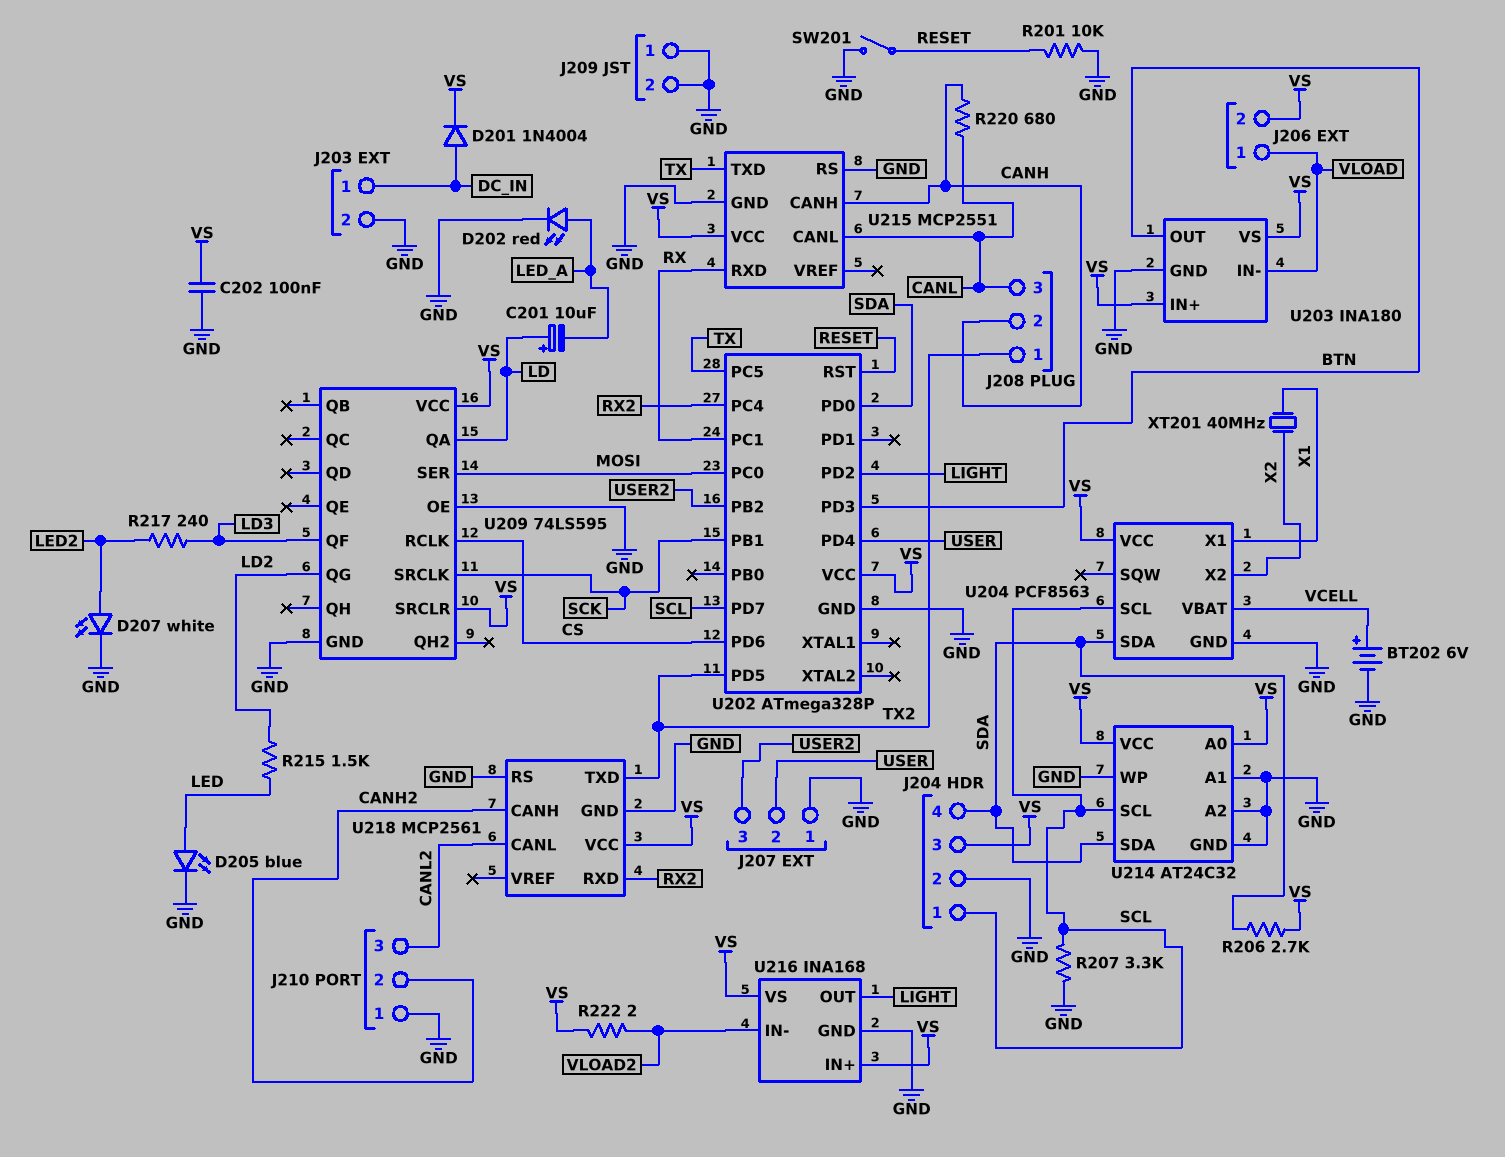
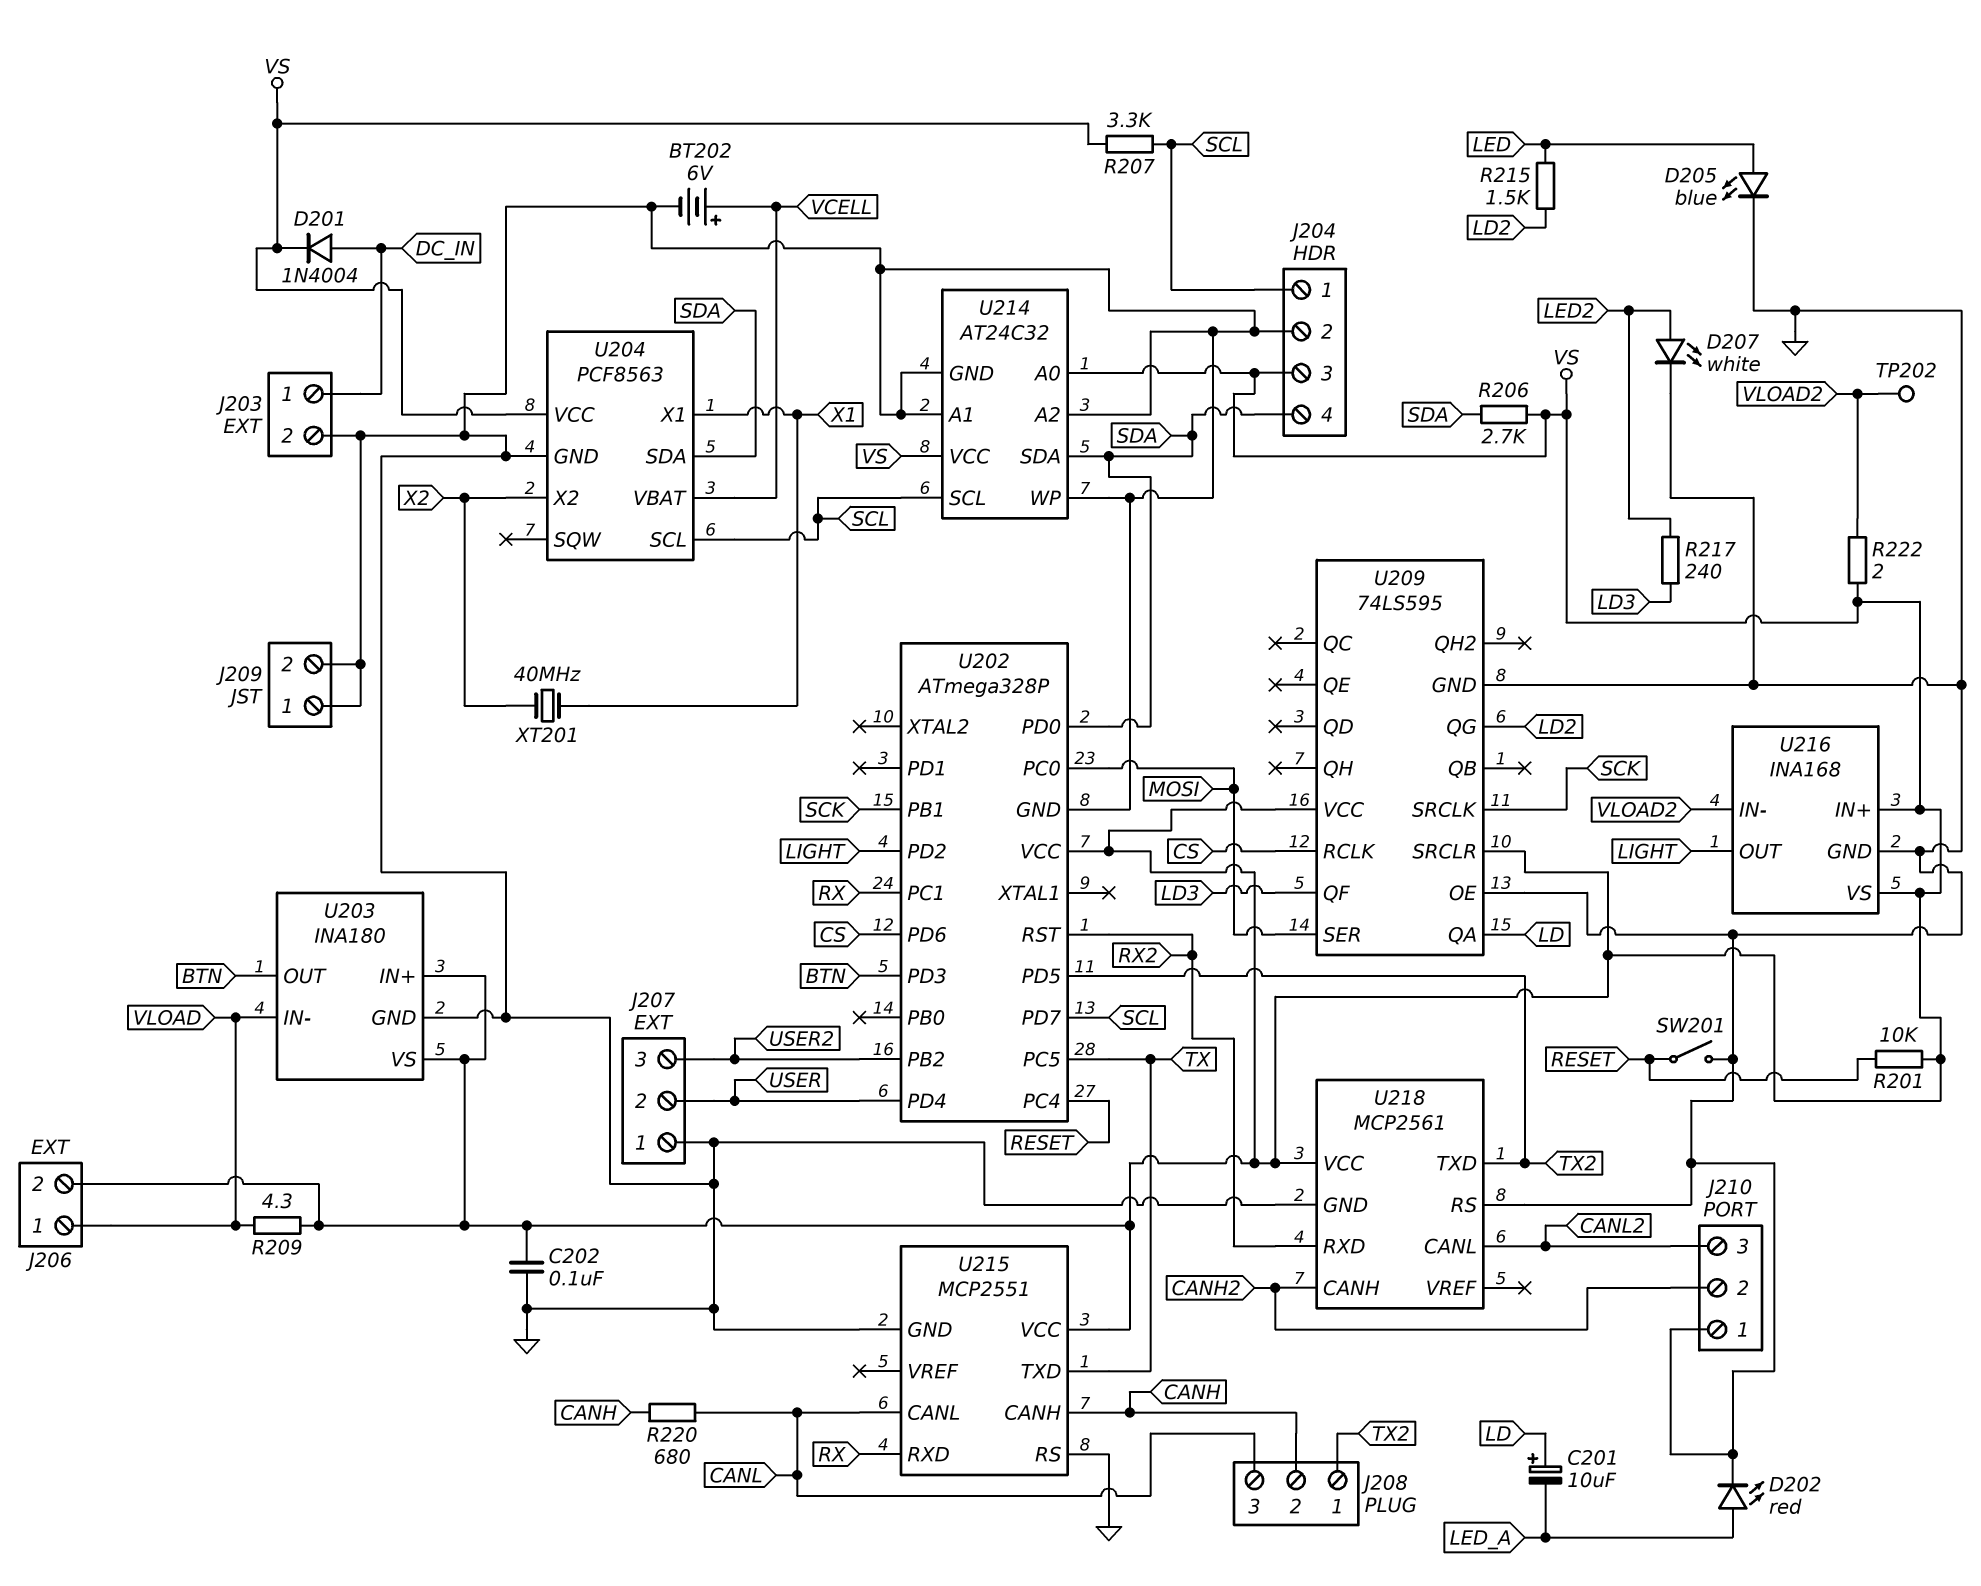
R201: 10k (GND, RESET) -> 10k (RESET, VS)
R207: 3.3k (GND, SCL) -> 3.3k (SCL, VS)
R209: none -> 4.3 (VLOAD, VS)
TP202: none -> test point (VLOAD2)
U202 pin PC4: RX2 -> RESET
U202 pin RST: RESET -> RX2

